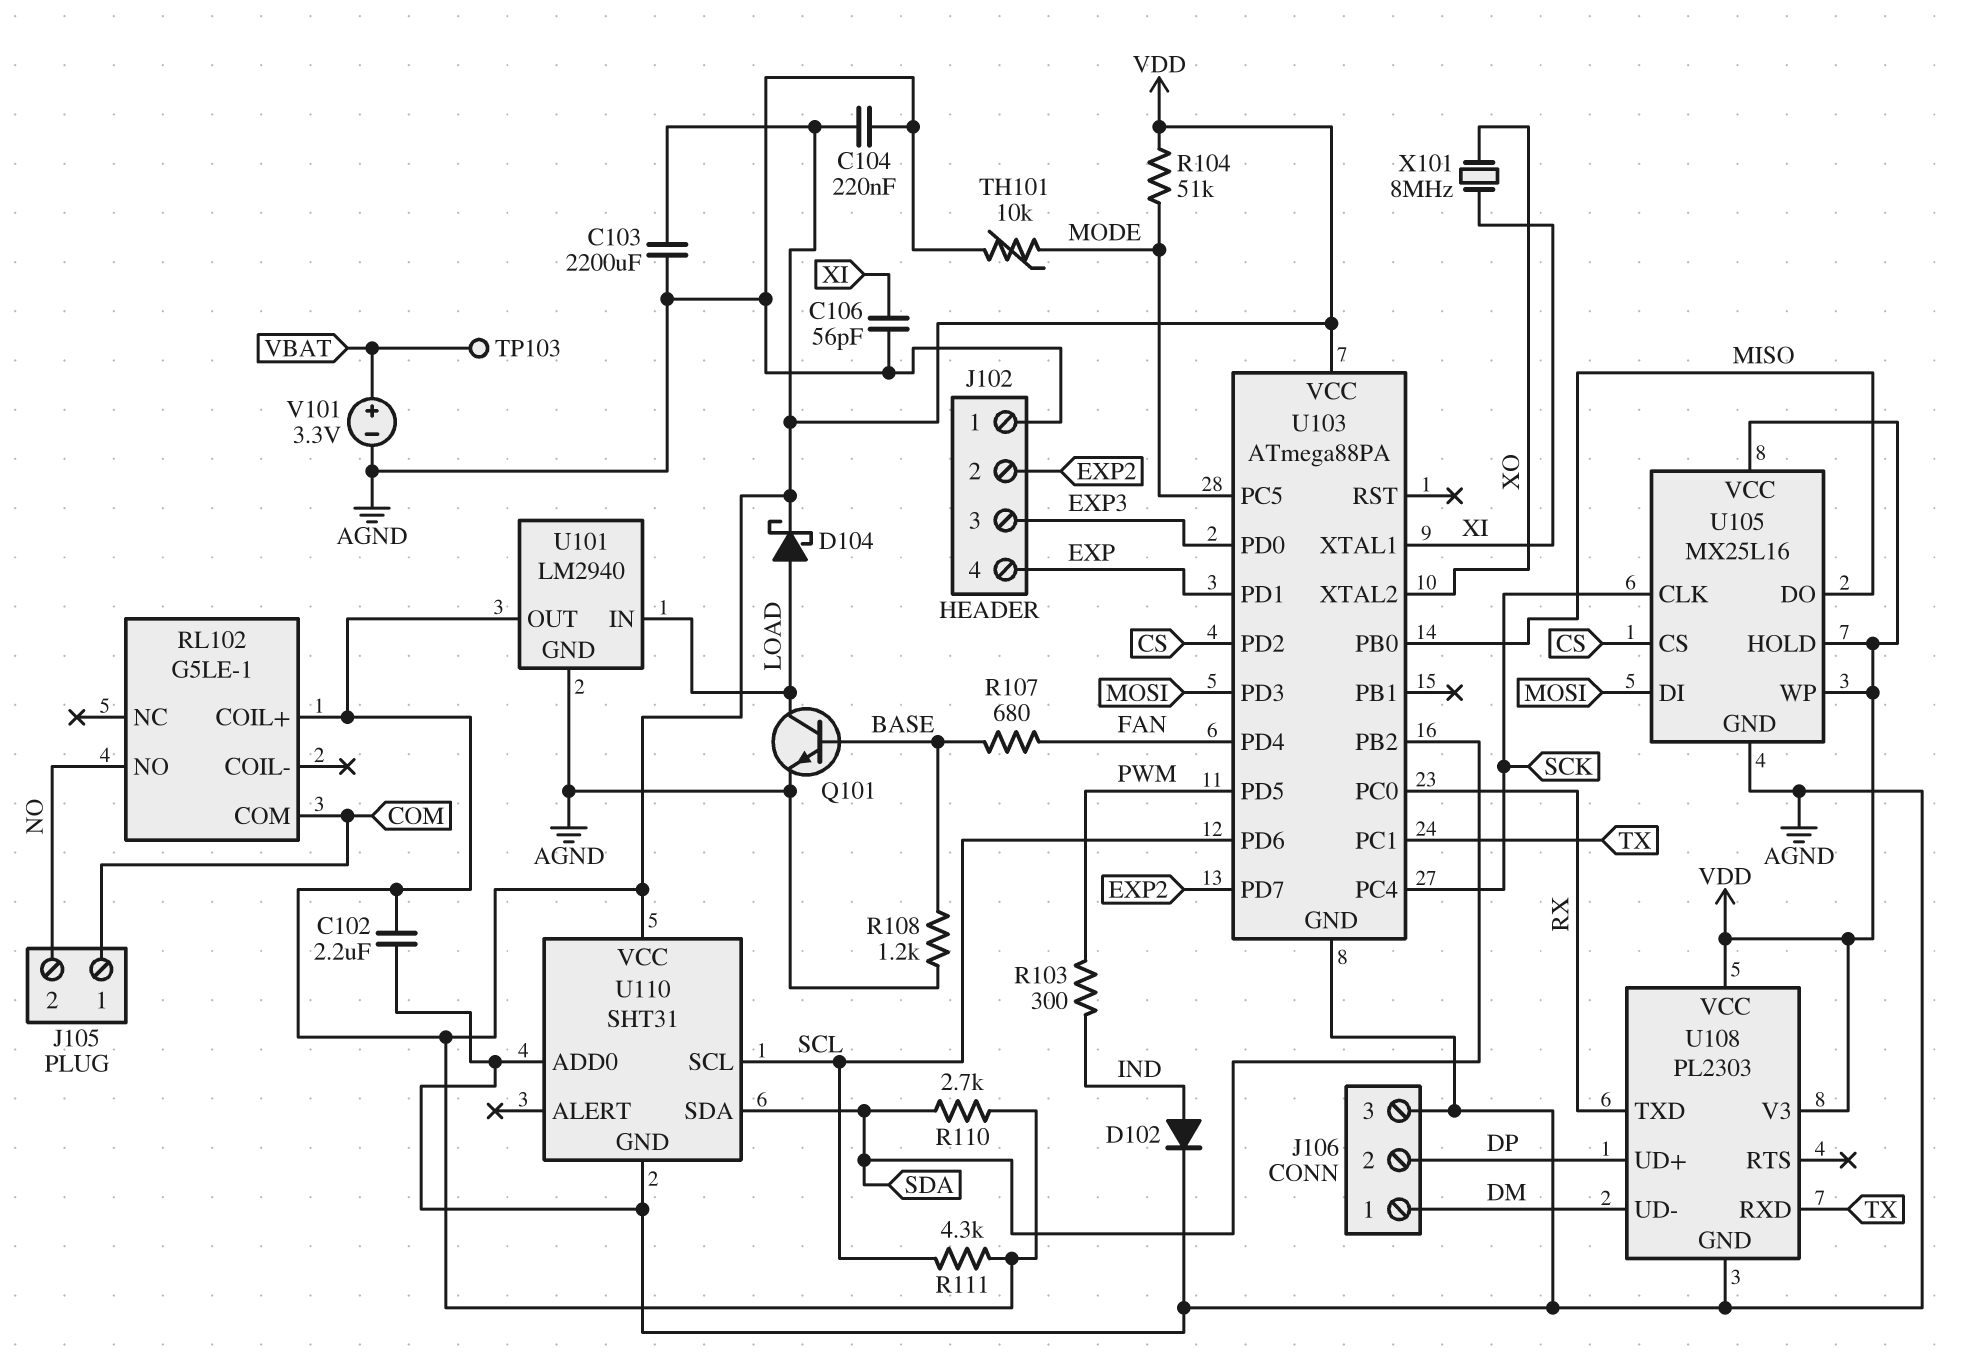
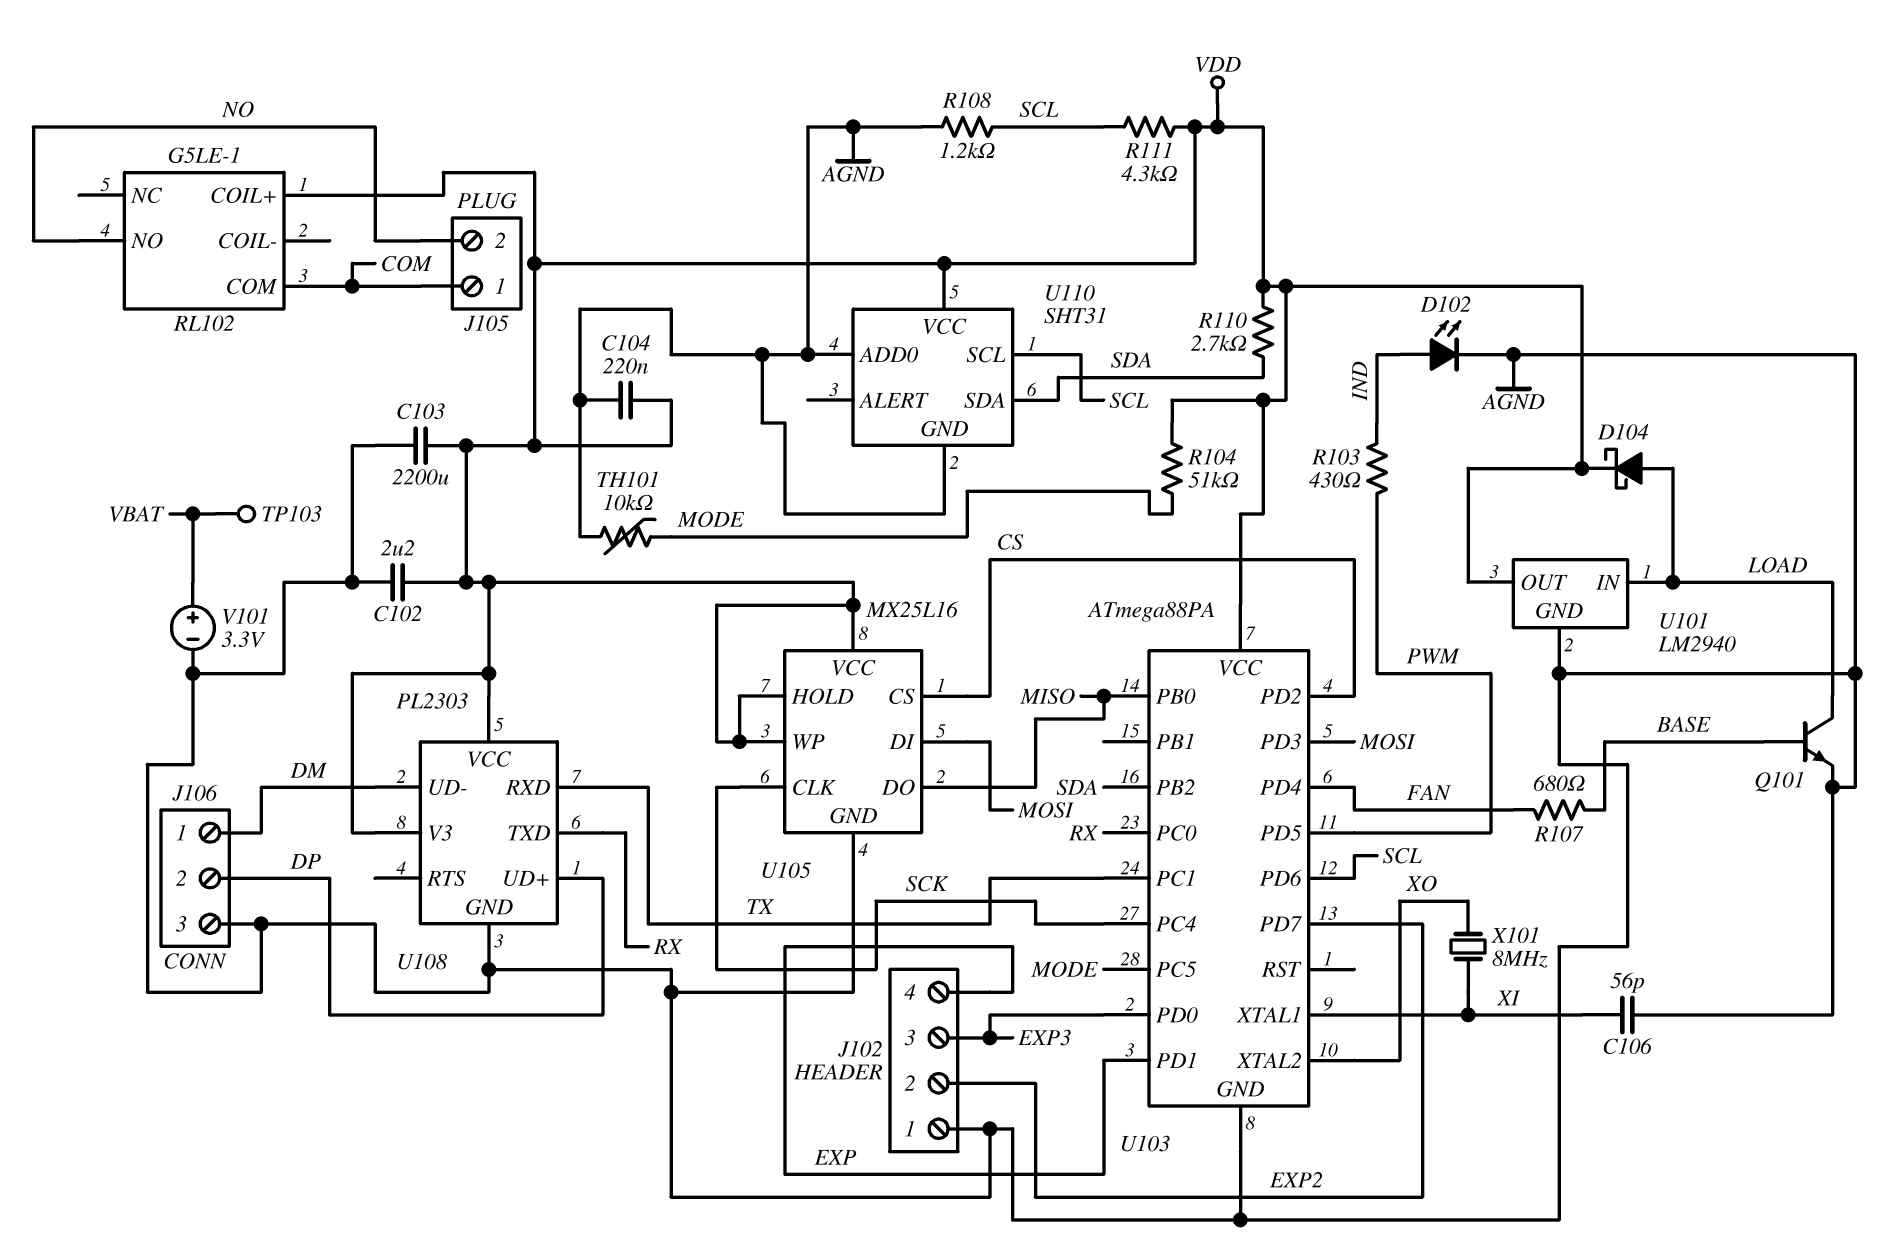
D102: diode (A IND, K AGND) -> LED (A IND, K AGND)
R103: 300 (IND, PWM) -> 430 (IND, PWM)
R108: 1.2k (AGND, BASE) -> 1.2k (AGND, SCL)

